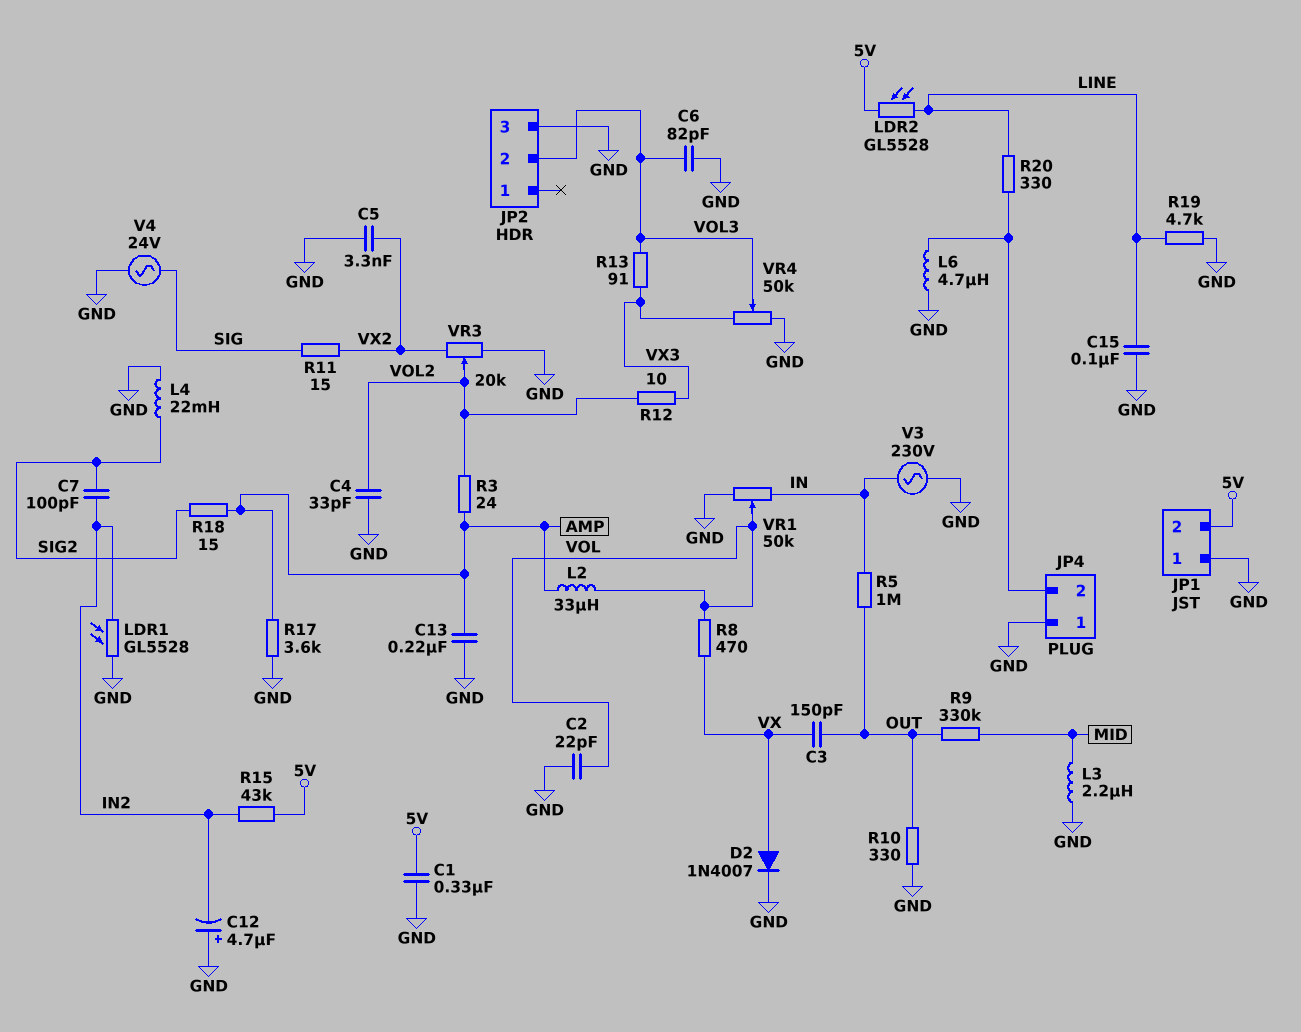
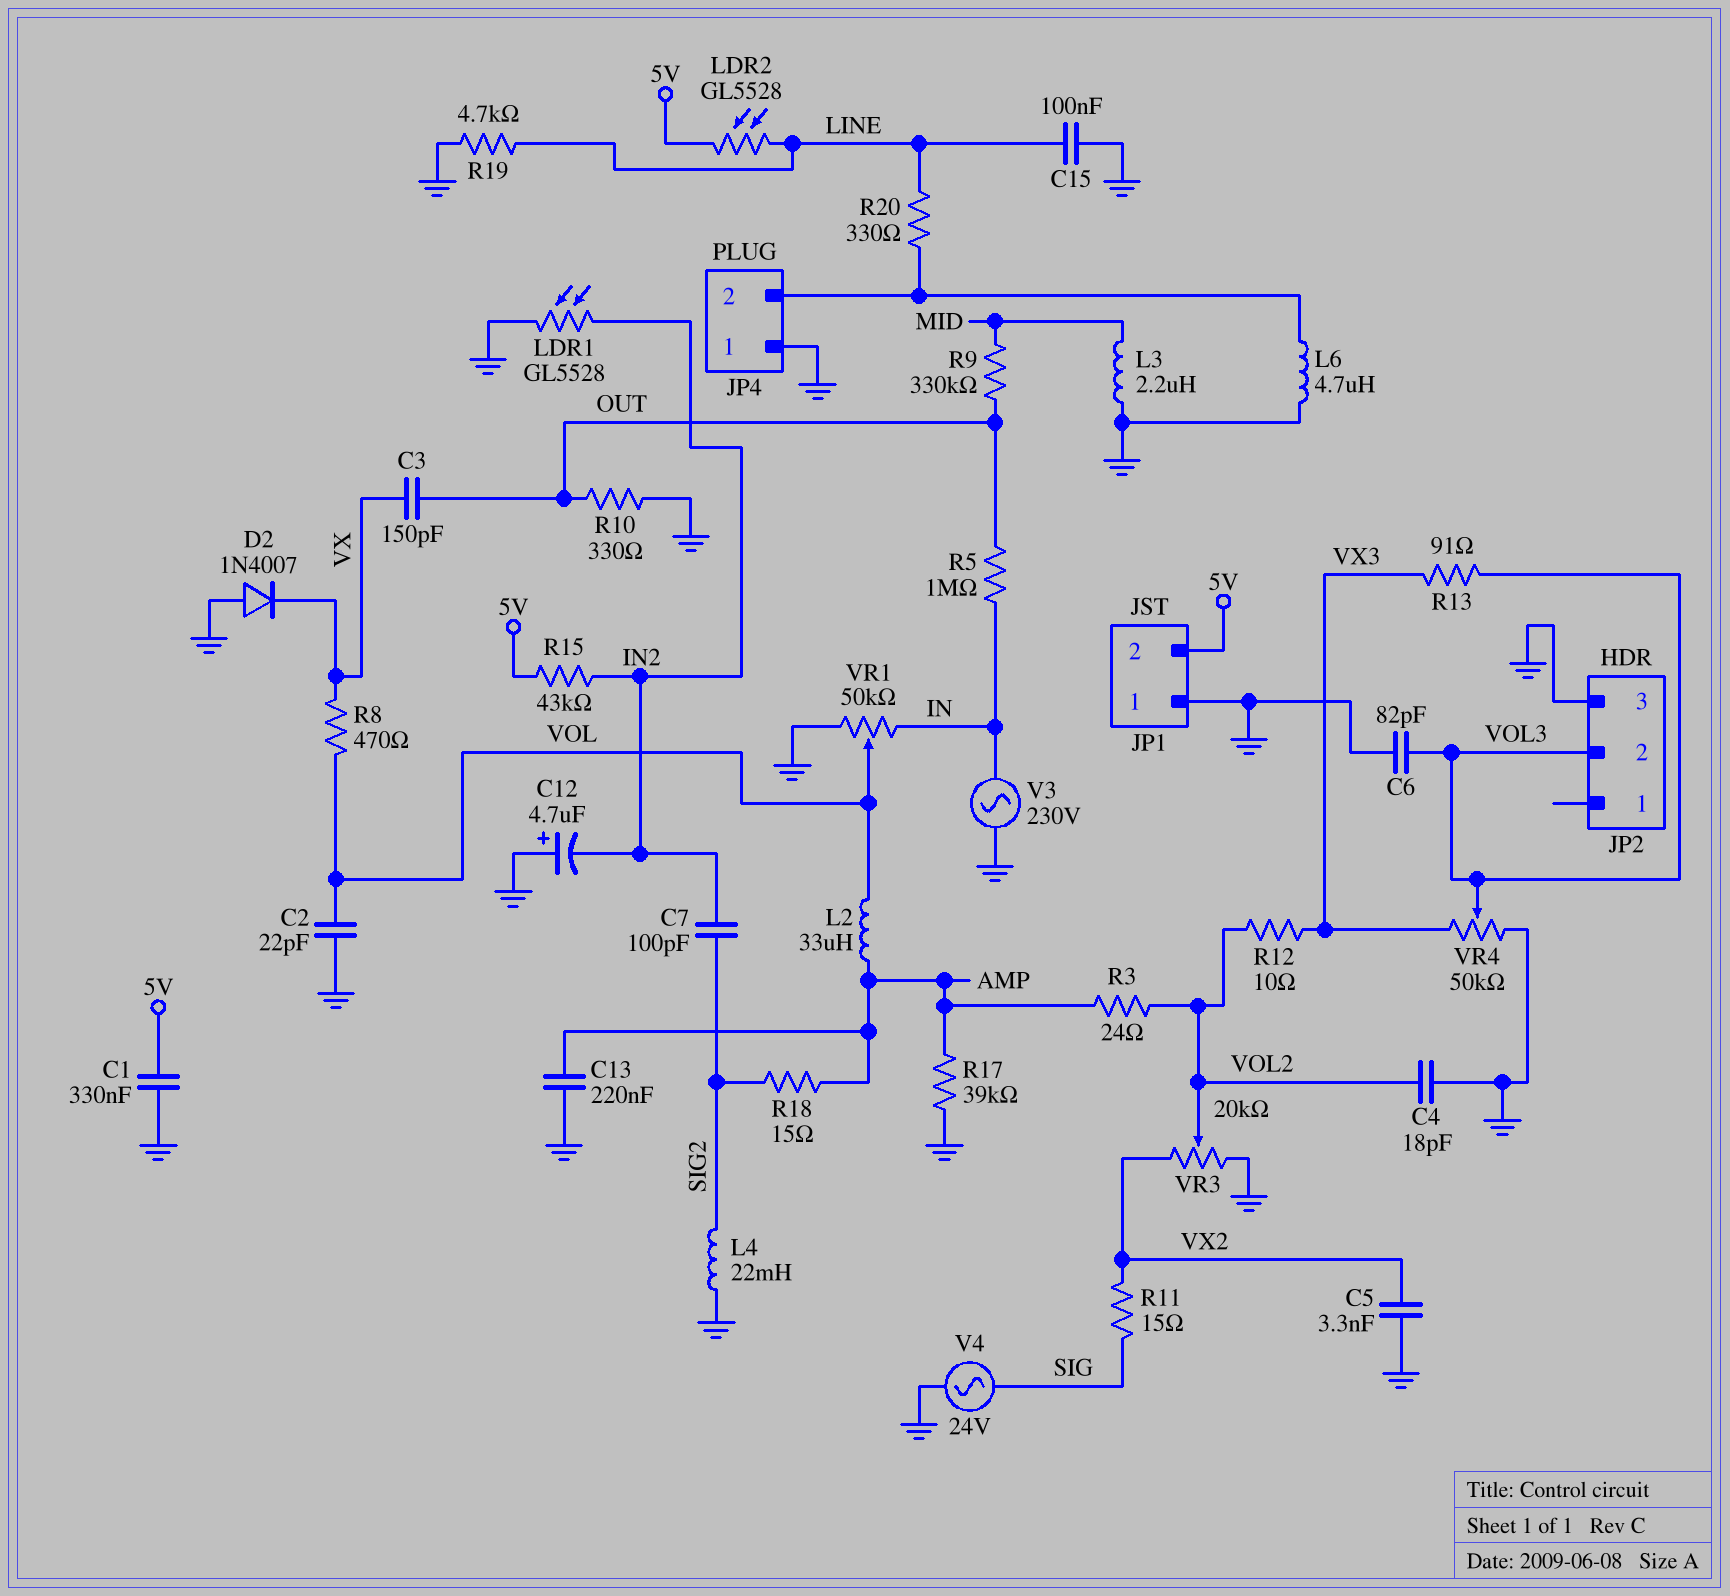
C4: 33pF (GND, VOL2) -> 18pF (GND, VOL2)
D2: diode 1N4007 (A VX, K GND) -> diode 1N4007 (A GND, K VX)
R17: 3.6k (AMP, GND) -> 39k (AMP, GND)

